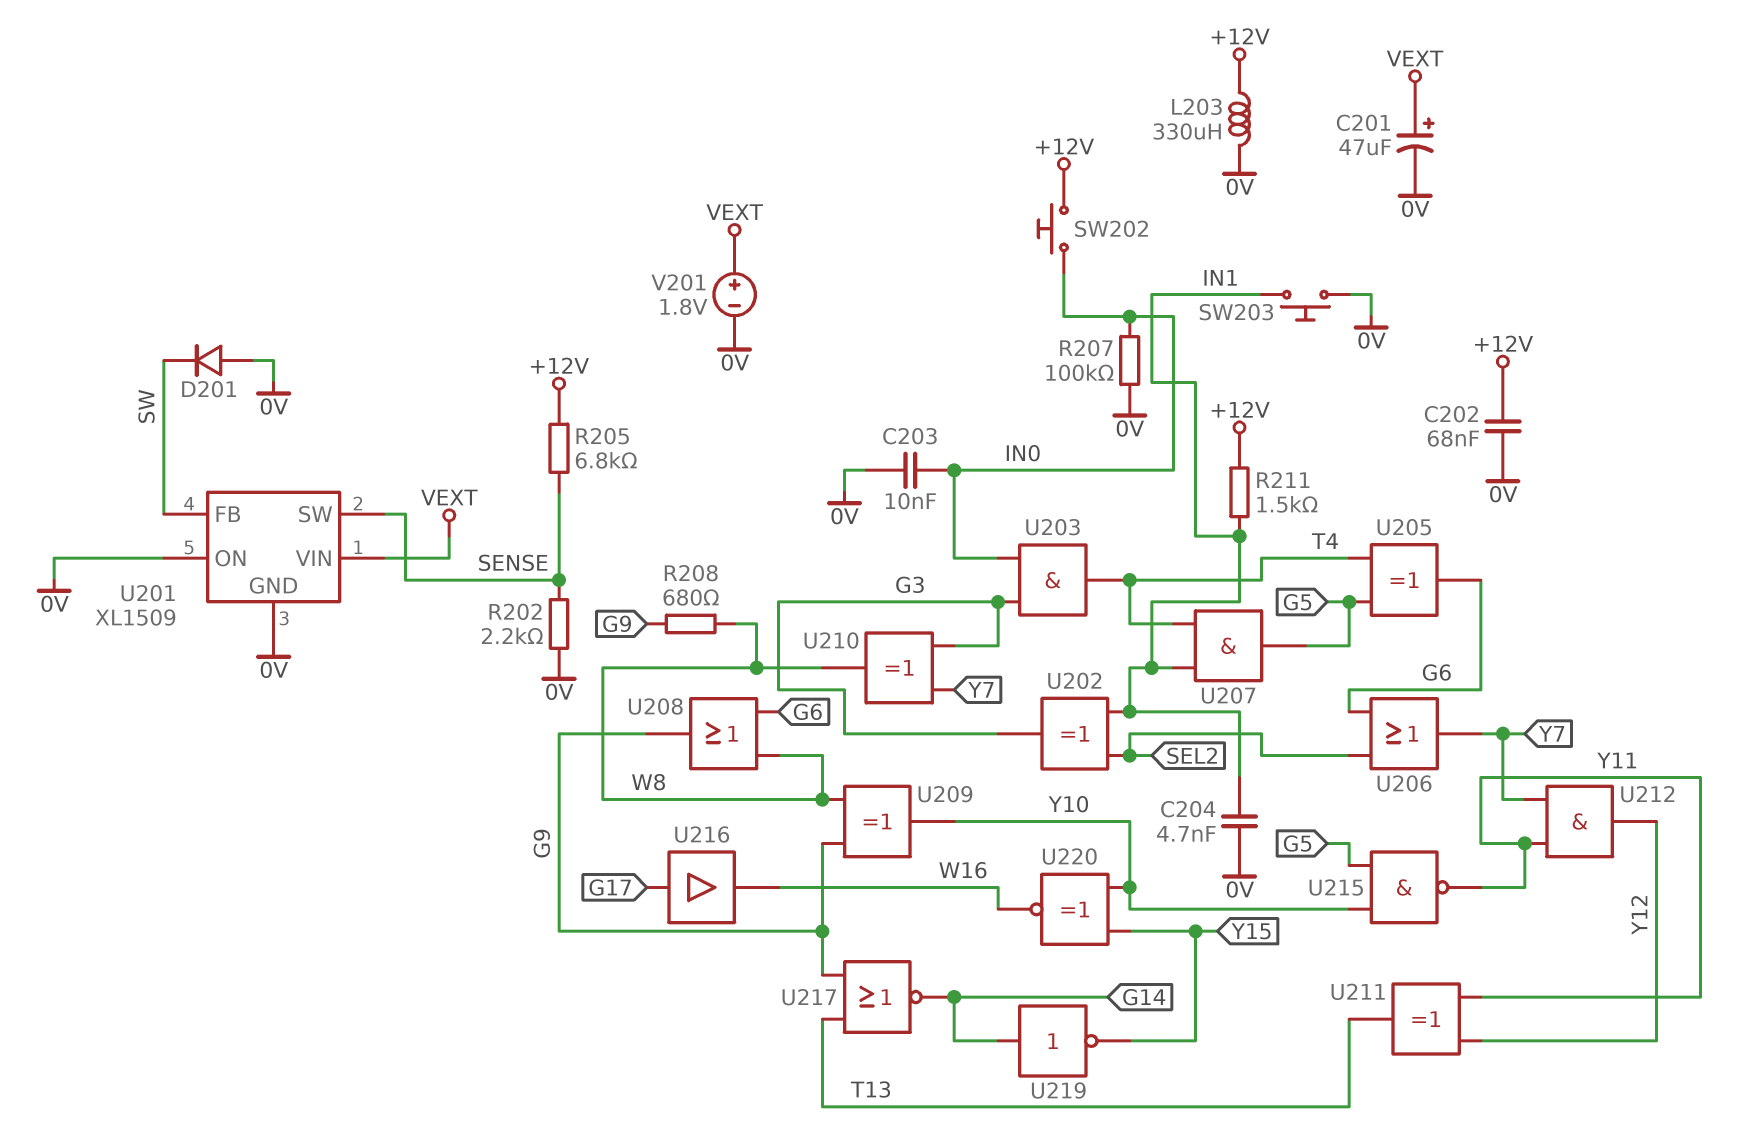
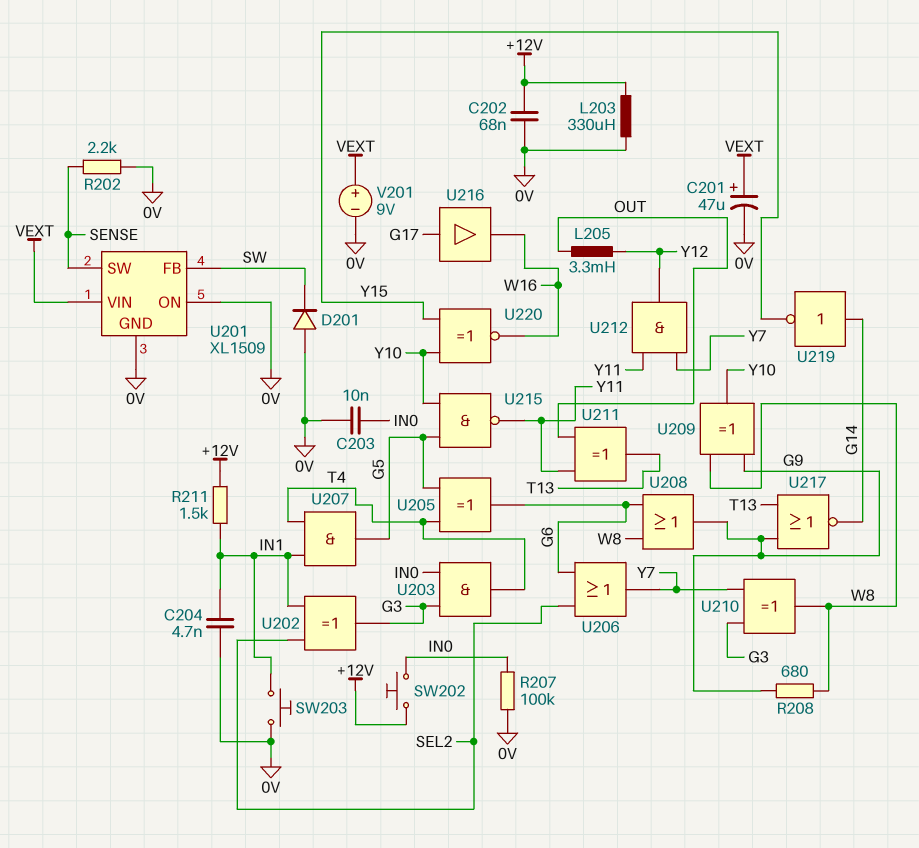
L205: none -> 3.3mH (OUT, Y12)
R205: 6.8k (+12V, SENSE) -> none
U211: XOR (in Y11, in Y12, out T13) -> XOR (in OUT, in Y11, out T13)
V201: 1.8V (plus VEXT, minus 0V) -> 9V (plus VEXT, minus 0V)

